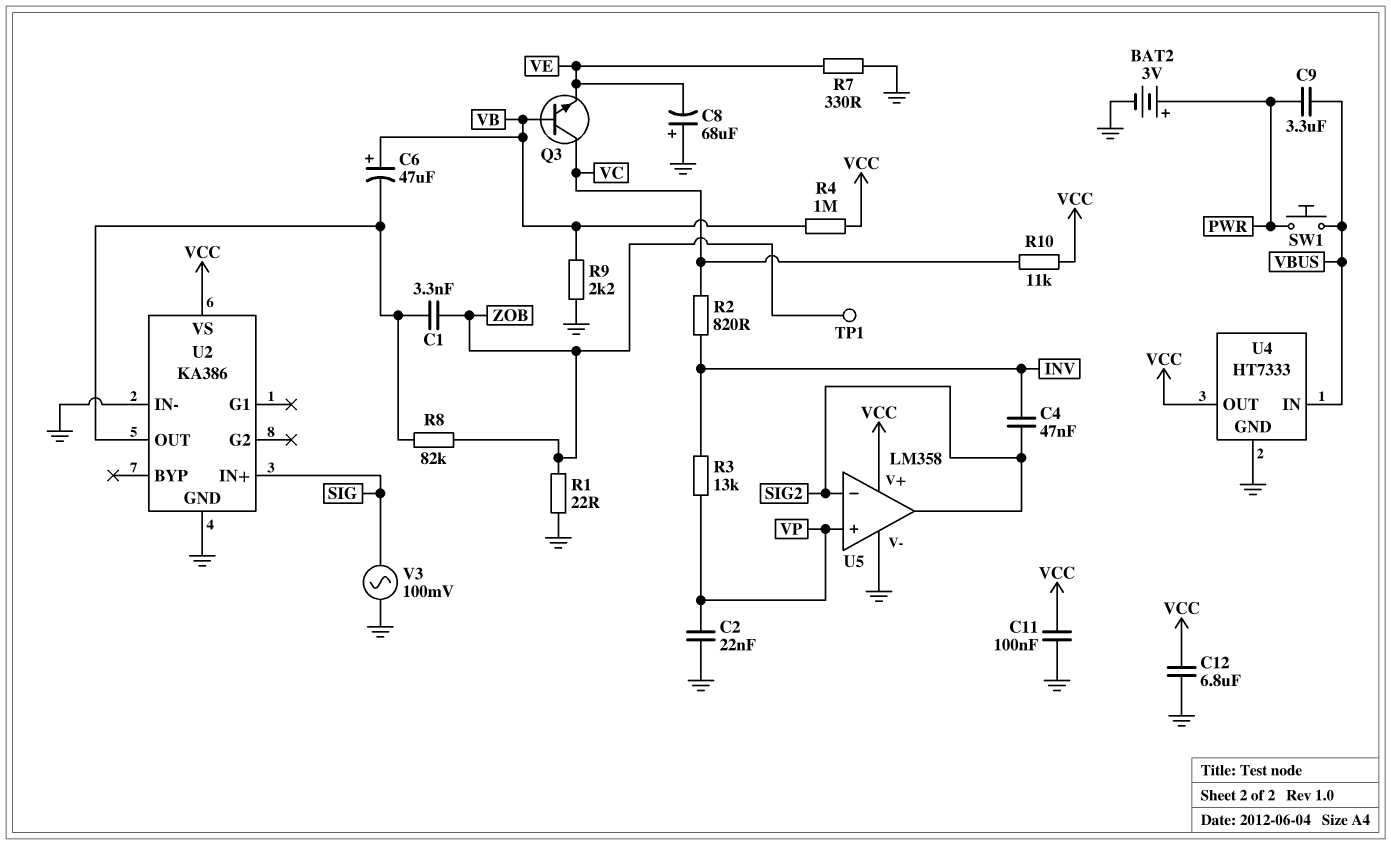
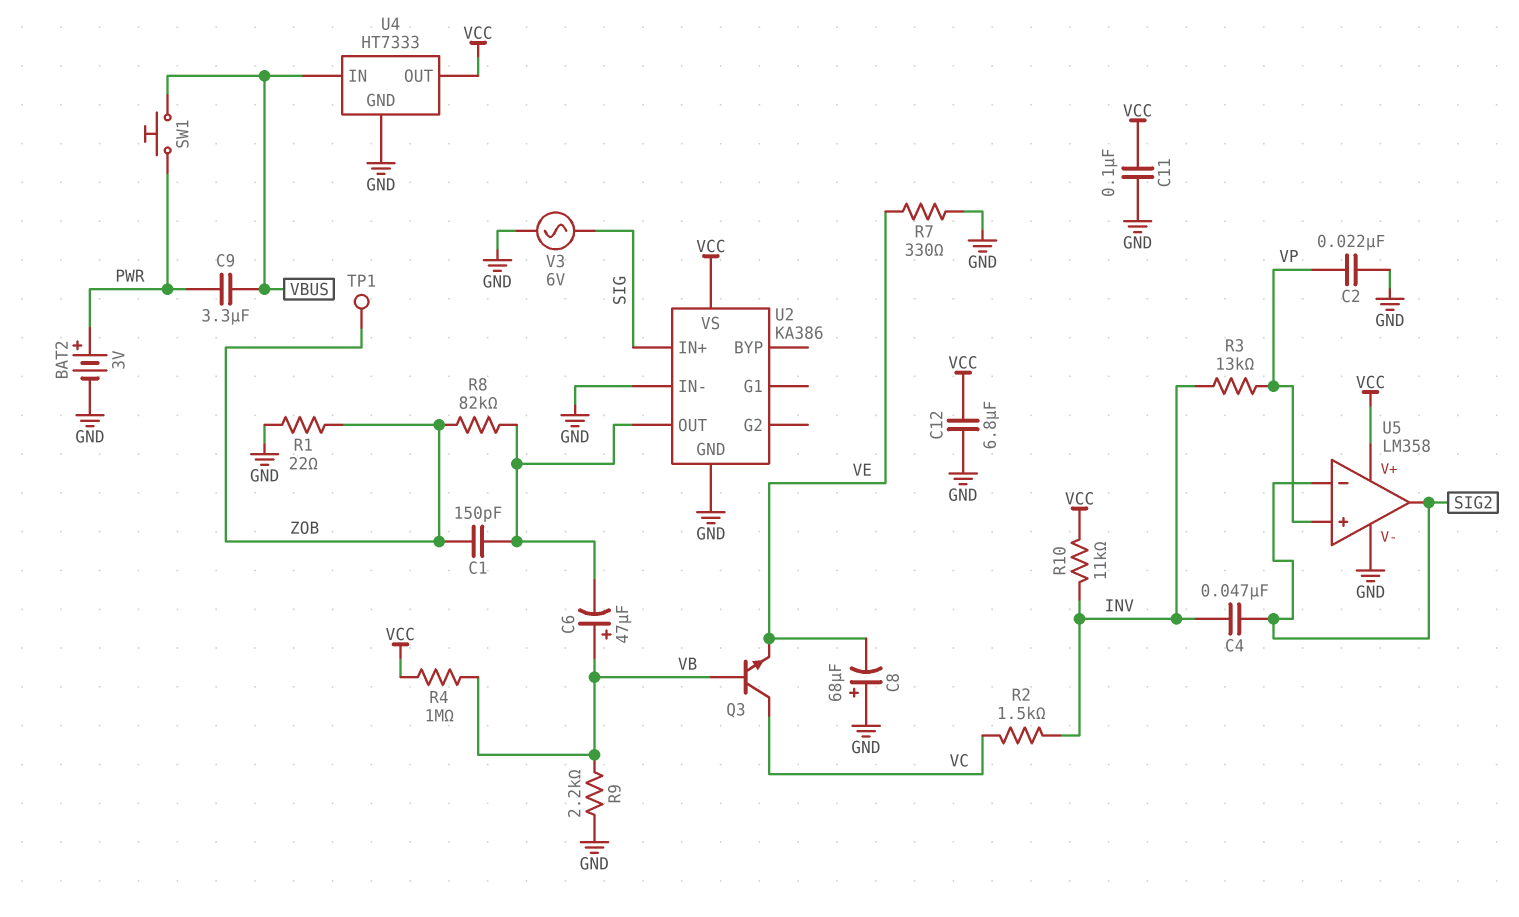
C1: 3.3nF (U2/OUT, ZOB) -> 150pF (U2/OUT, ZOB)
R2: 820 (INV, VC) -> 1.5k (INV, VC)
R10: 11k (VC, VCC) -> 11k (INV, VCC)
V3: AC 100mV (GND, SIG) -> AC 6V (GND, SIG)

